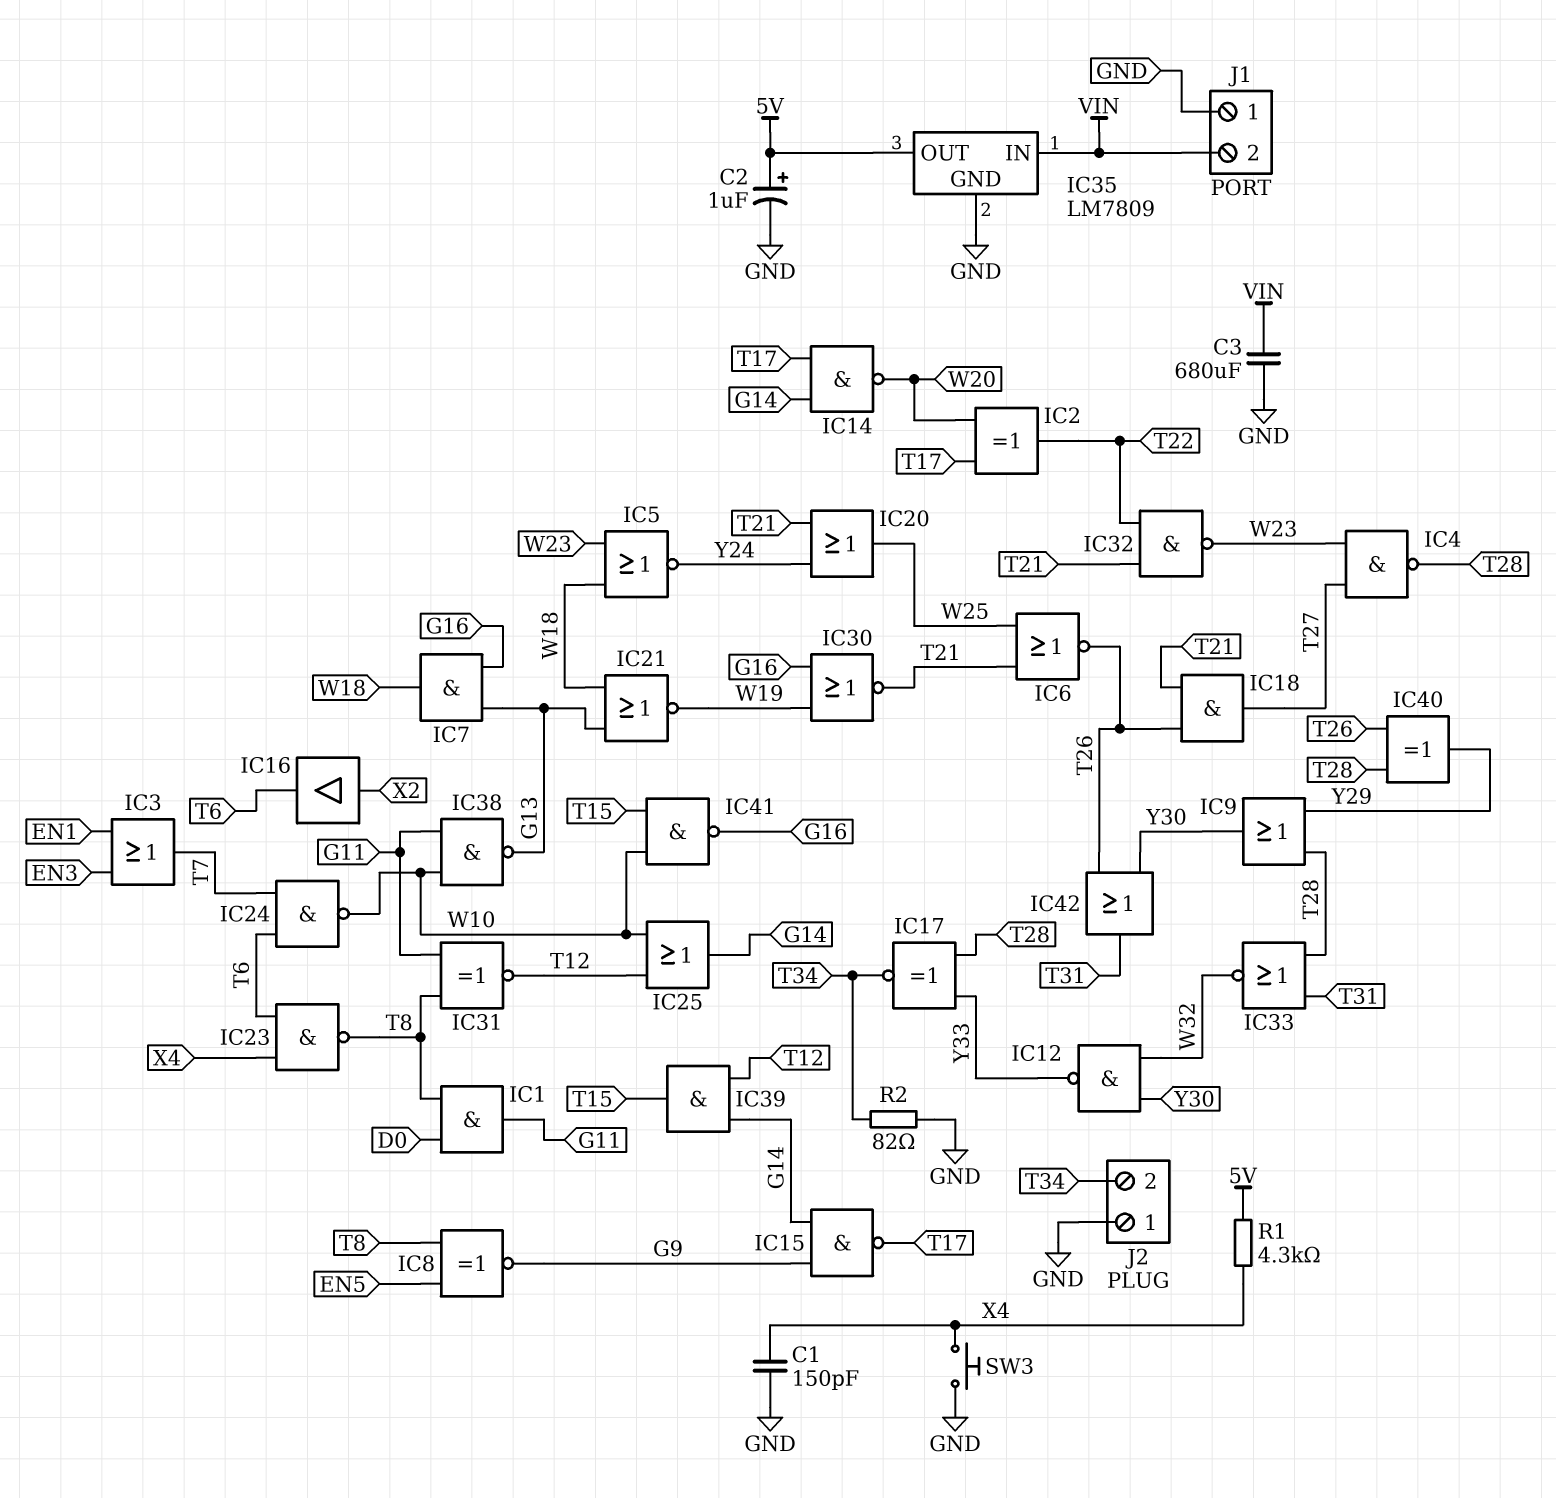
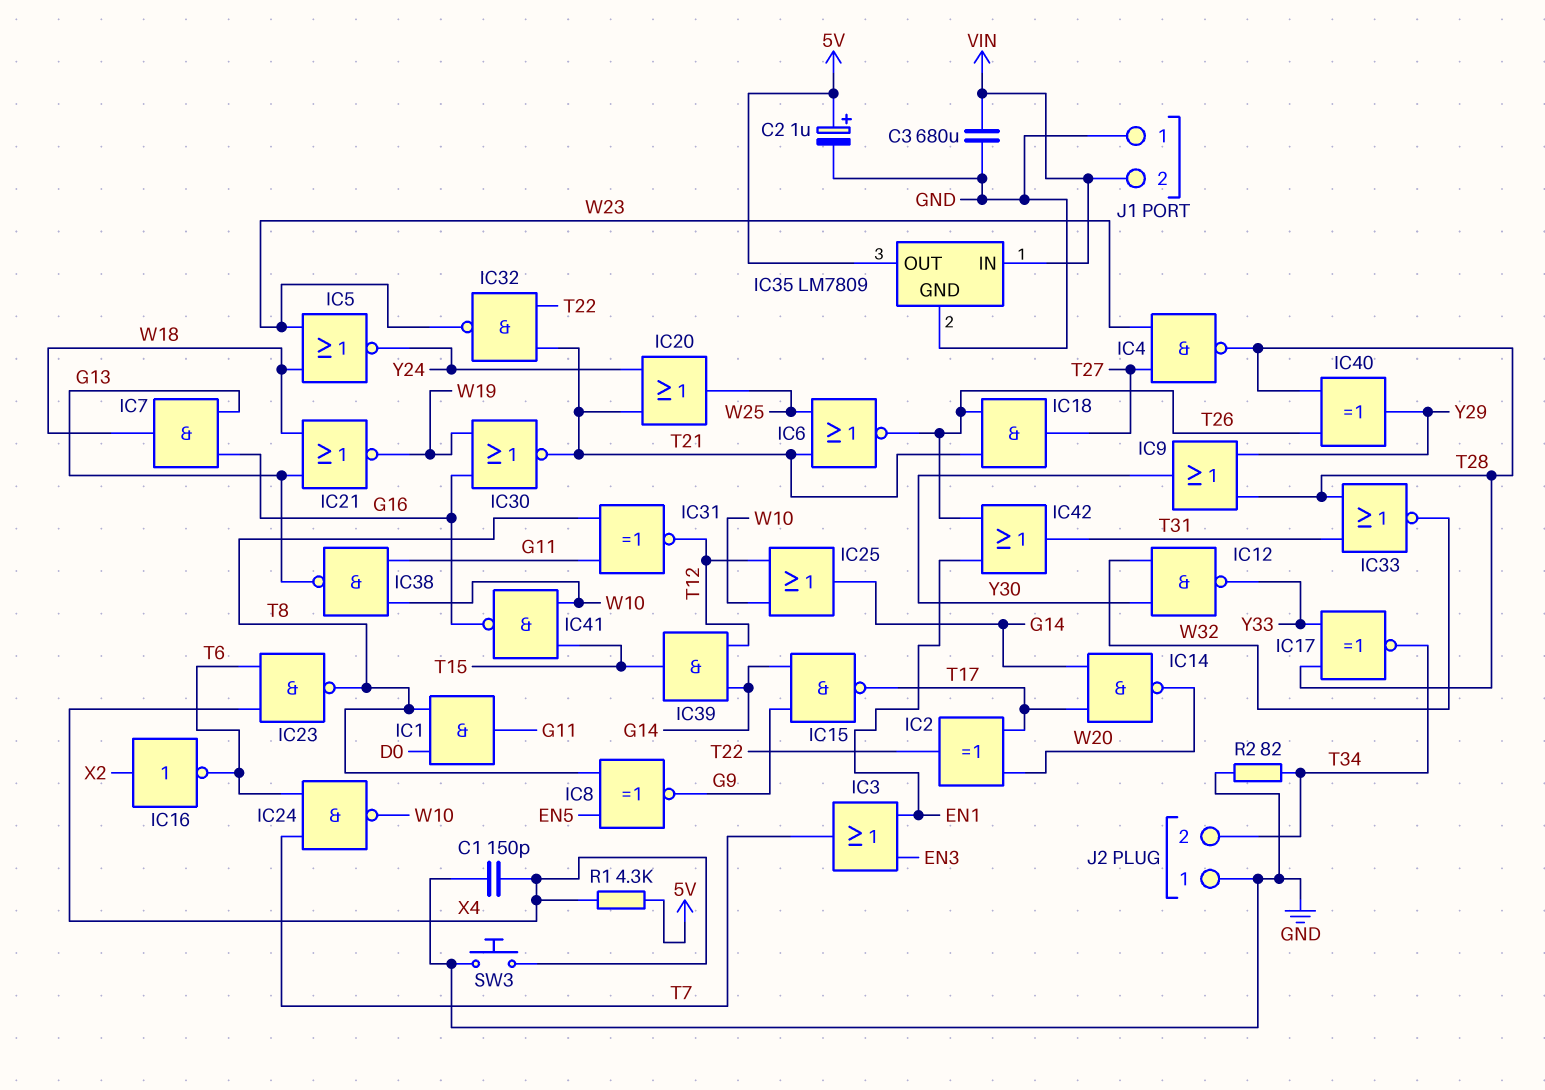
IC16: buffer (in X2, out T6) -> NOT (in X2, out T6)
IC42: OR (in T26, in Y30, out T31) -> OR (in EN1, in T26, out T31)

